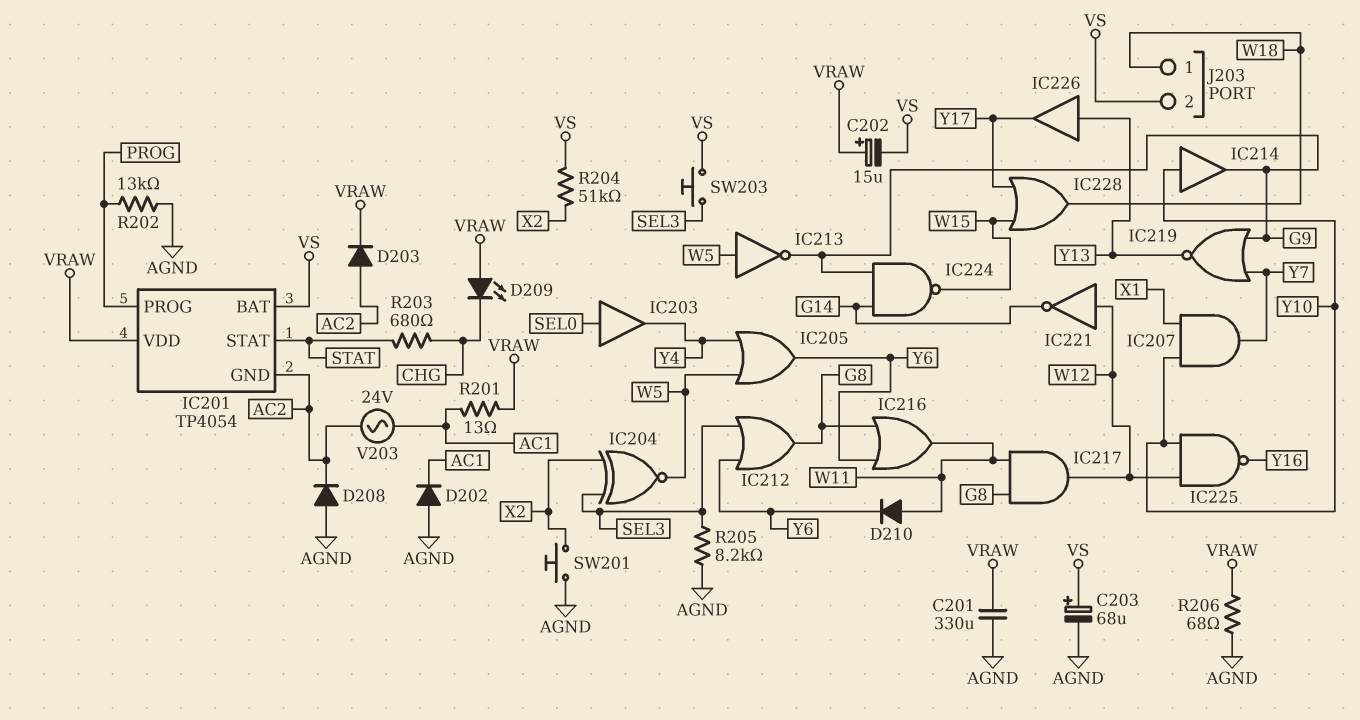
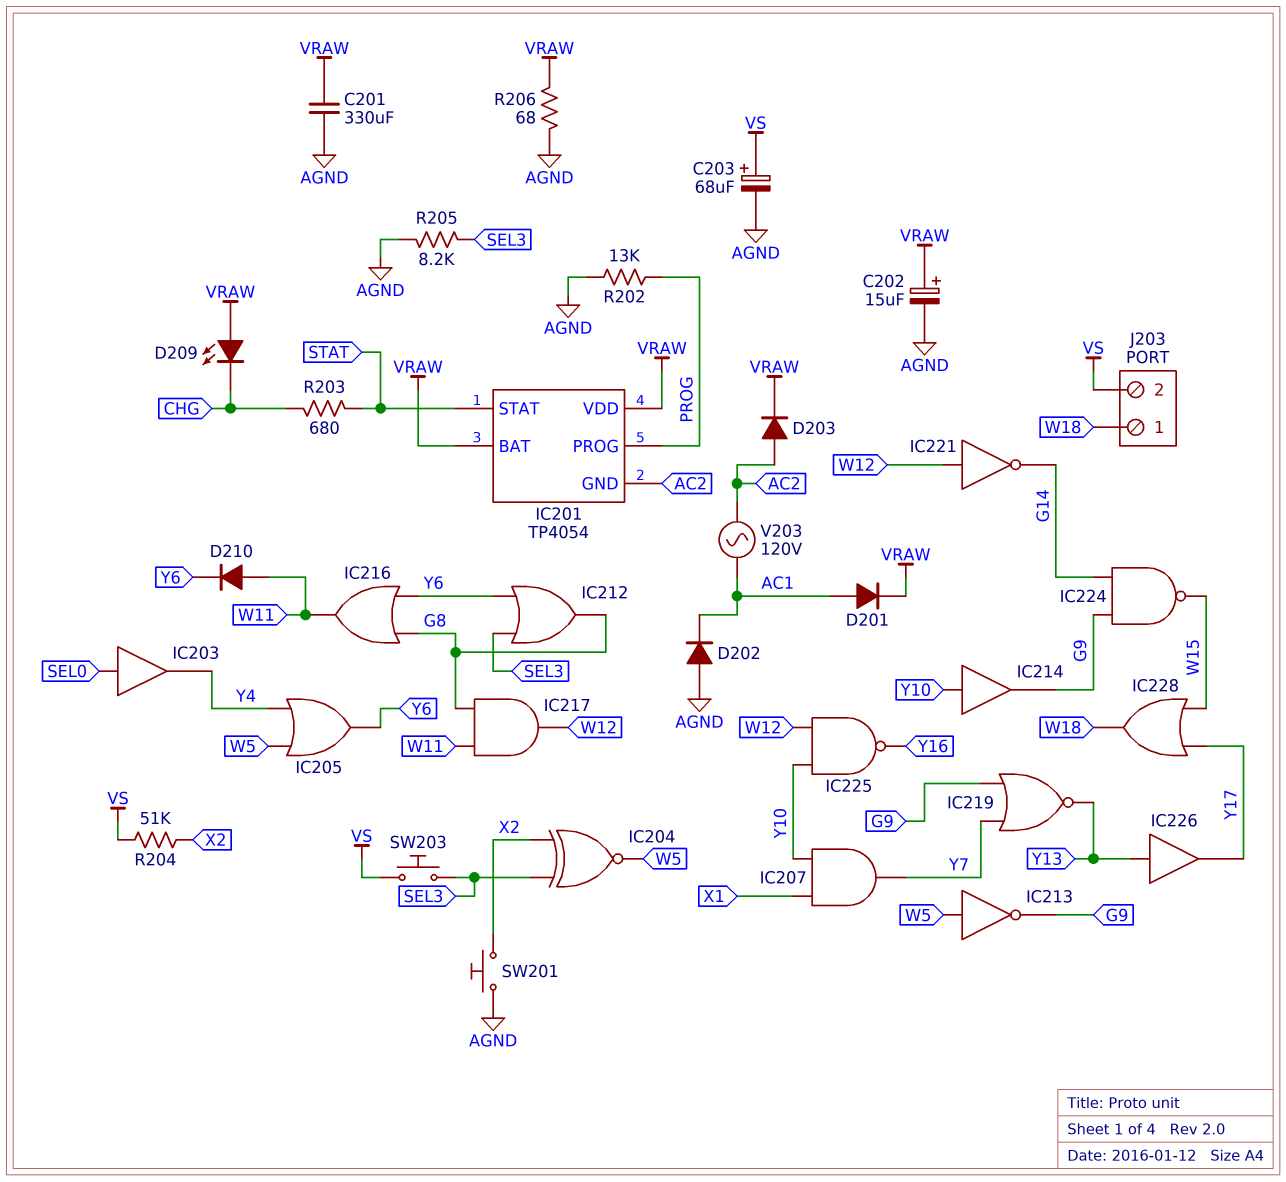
C202: 15uF (plus VRAW, minus VS) -> 15uF (plus VRAW, minus AGND)
D201: none -> diode (A AC1, K VRAW)
D208: diode (A AGND, K AC2) -> none
IC201 pin BAT: VS -> VRAW
R201: 13 (AC1, VRAW) -> none
V203: AC 24V (AC1, AC2) -> AC 120V (AC1, AC2)

